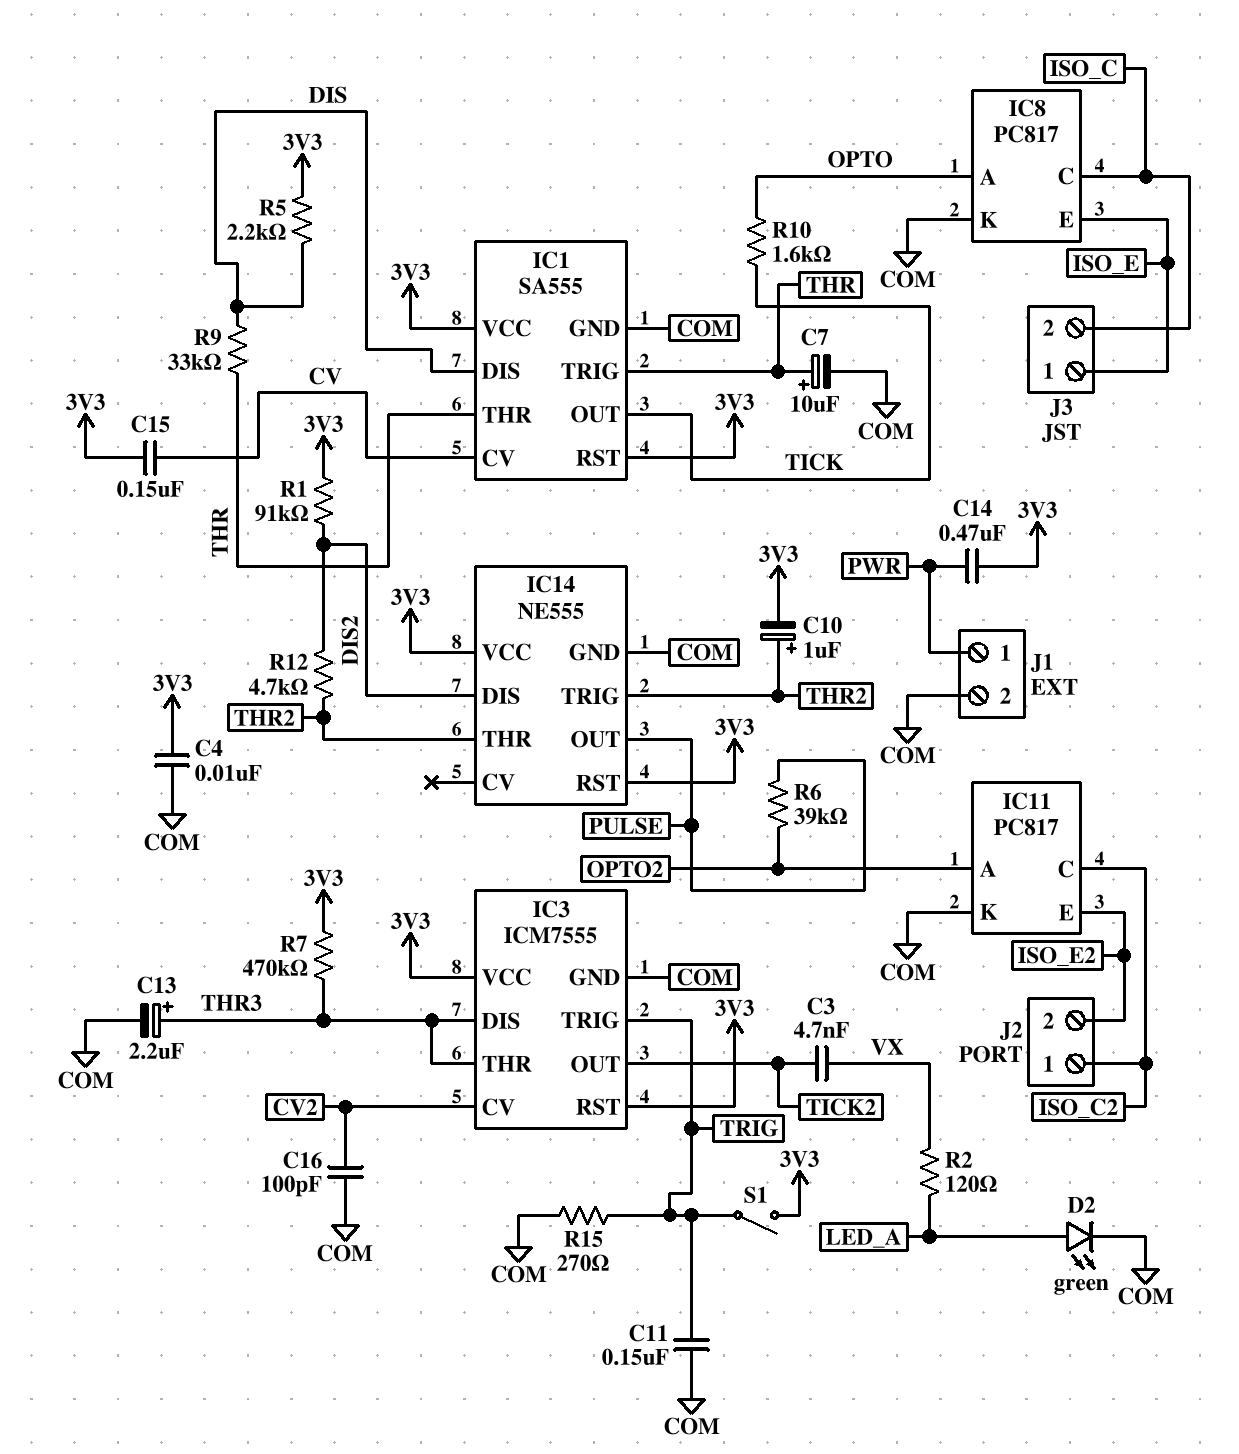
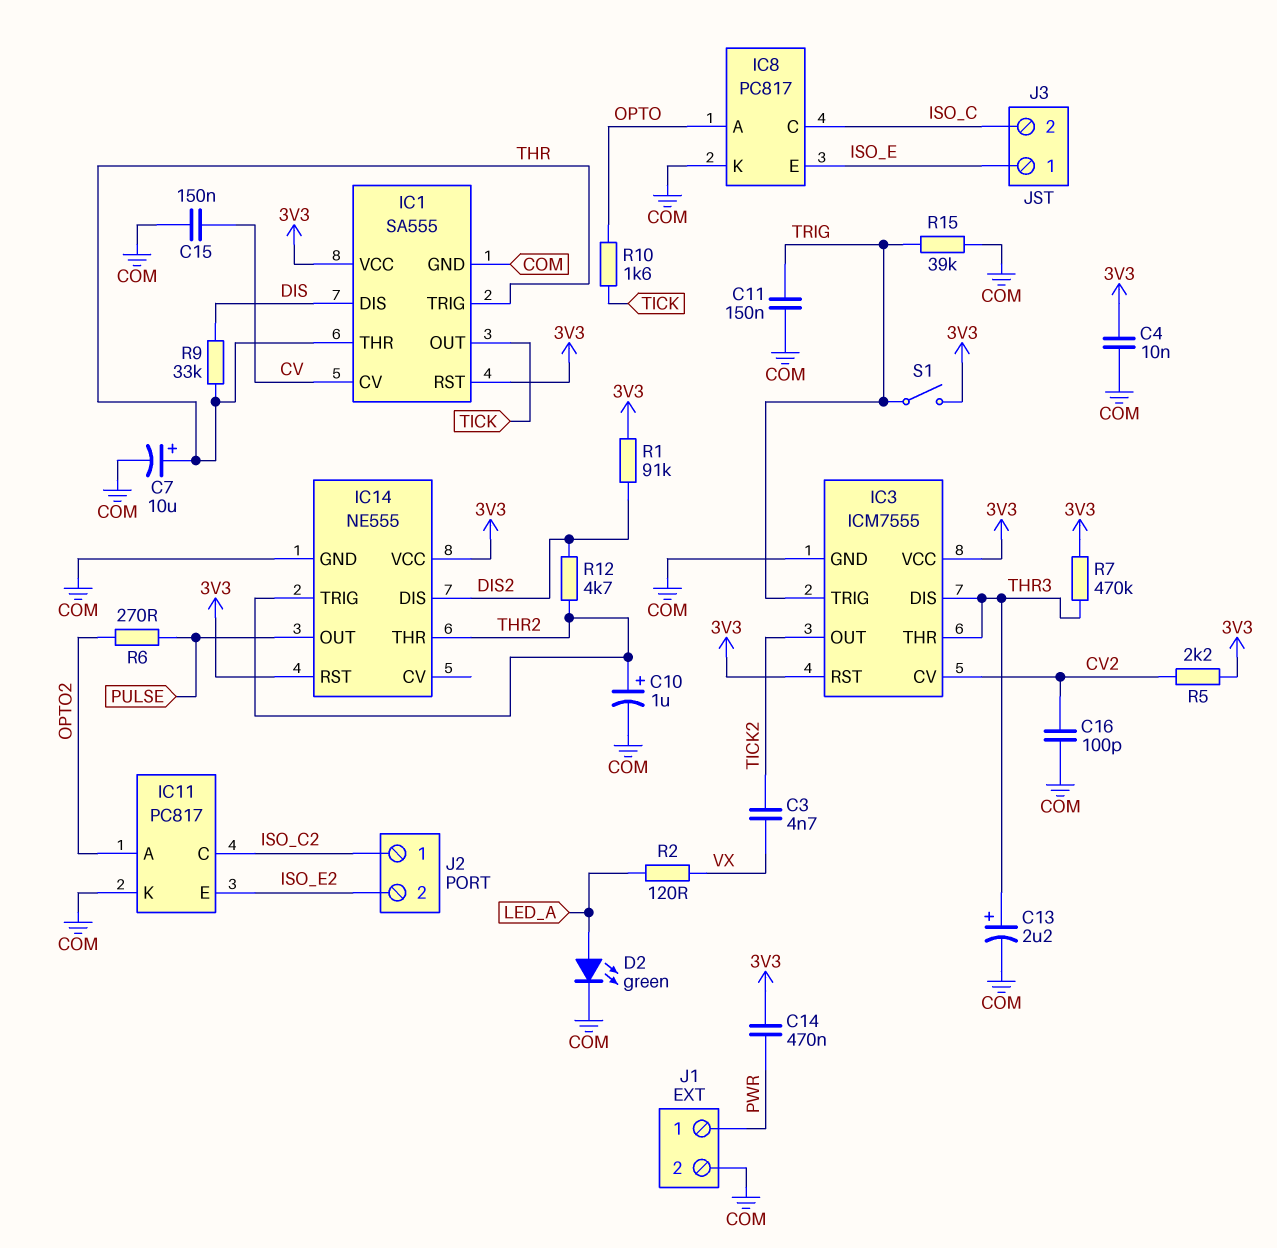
C10: 1uF (plus THR2, minus 3V3) -> 1uF (plus THR2, minus COM)
C15: 150nF (3V3, CV) -> 150nF (COM, CV)
R5: 2.2k (3V3, DIS) -> 2.2k (3V3, CV2)
R6: 39k (OPTO2, PULSE) -> 270 (OPTO2, PULSE)
R15: 270 (COM, TRIG) -> 39k (COM, TRIG)

